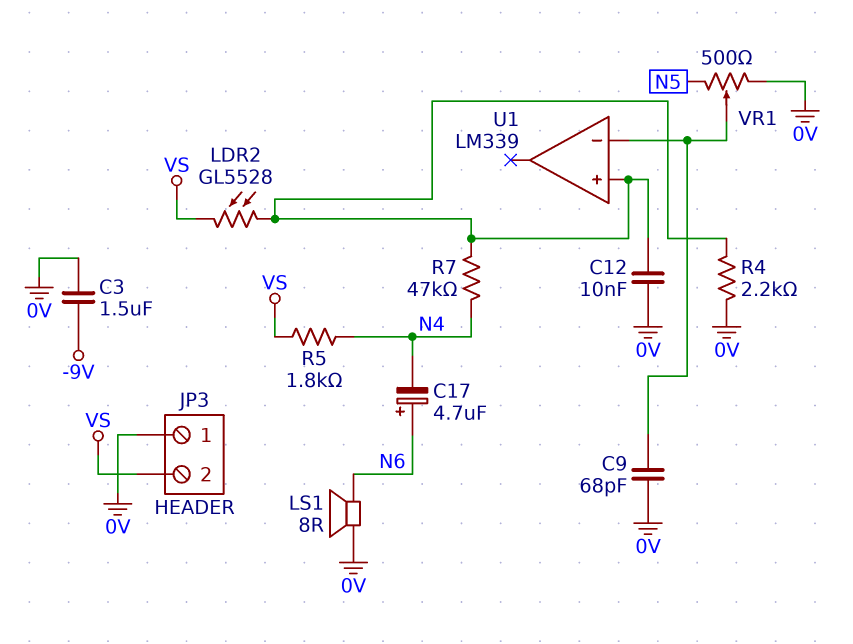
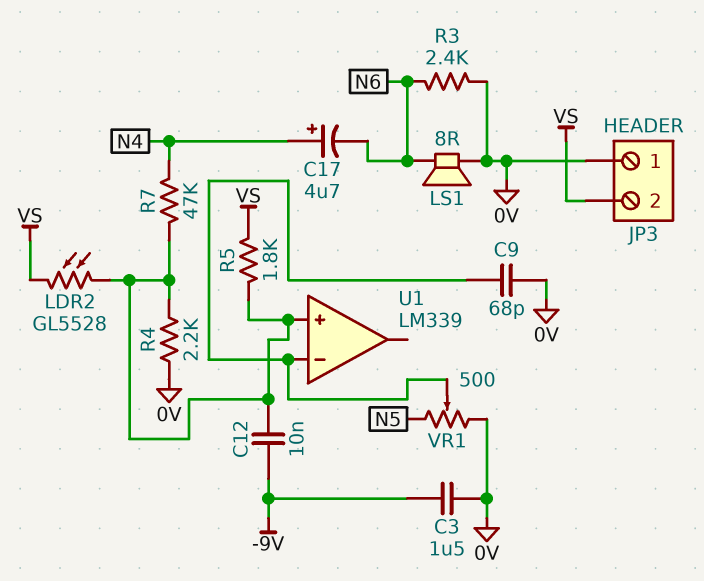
C12: 10nF (0V, U1/in+) -> 10nF (-9V, U1/in+)
C17: 4.7uF (plus N6, minus N4) -> 4.7uF (plus N4, minus N6)
R3: none -> 2.4k (0V, N6)
R5: 1.8k (N4, VS) -> 1.8k (U1/in+, VS)

